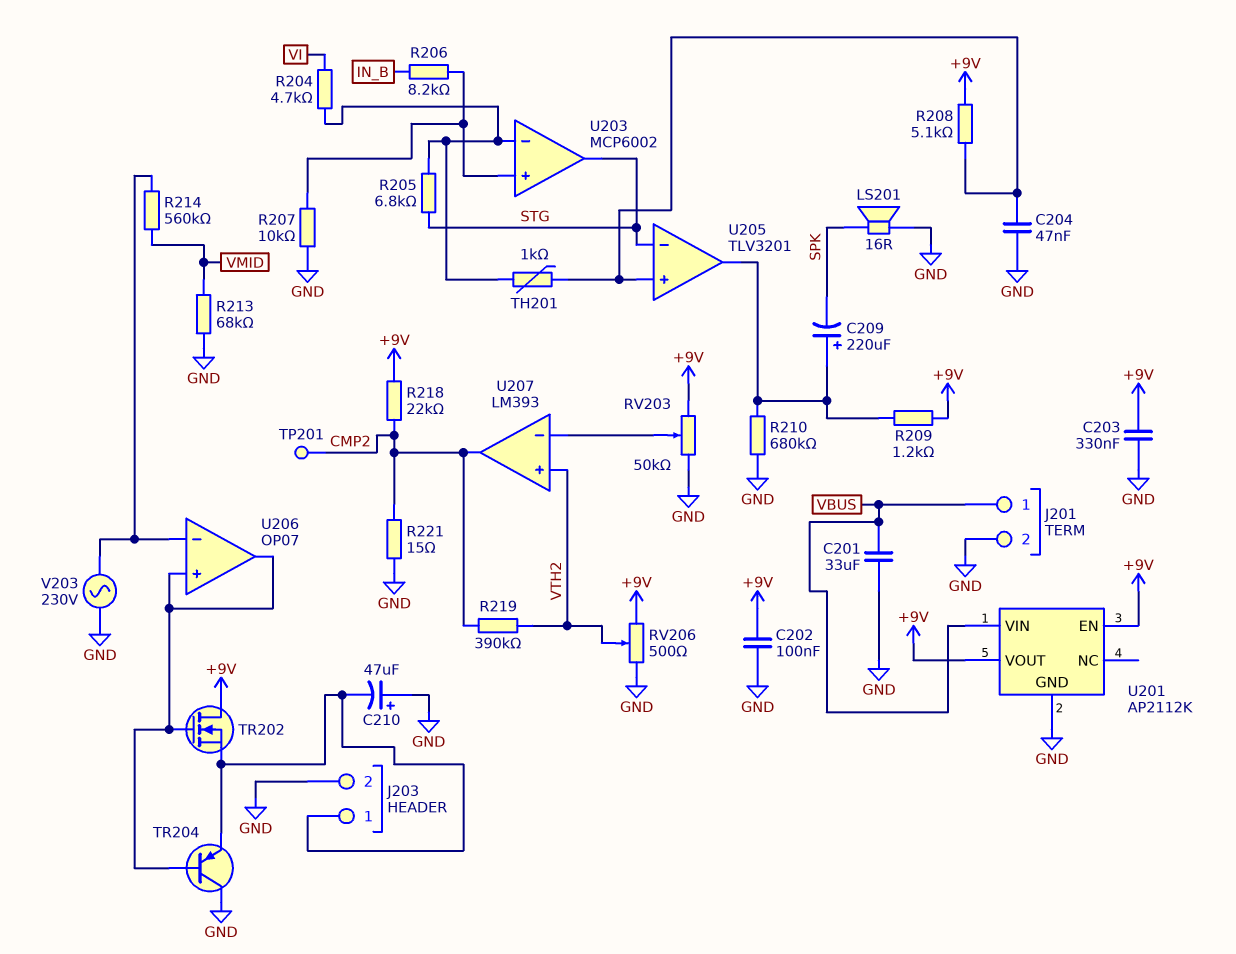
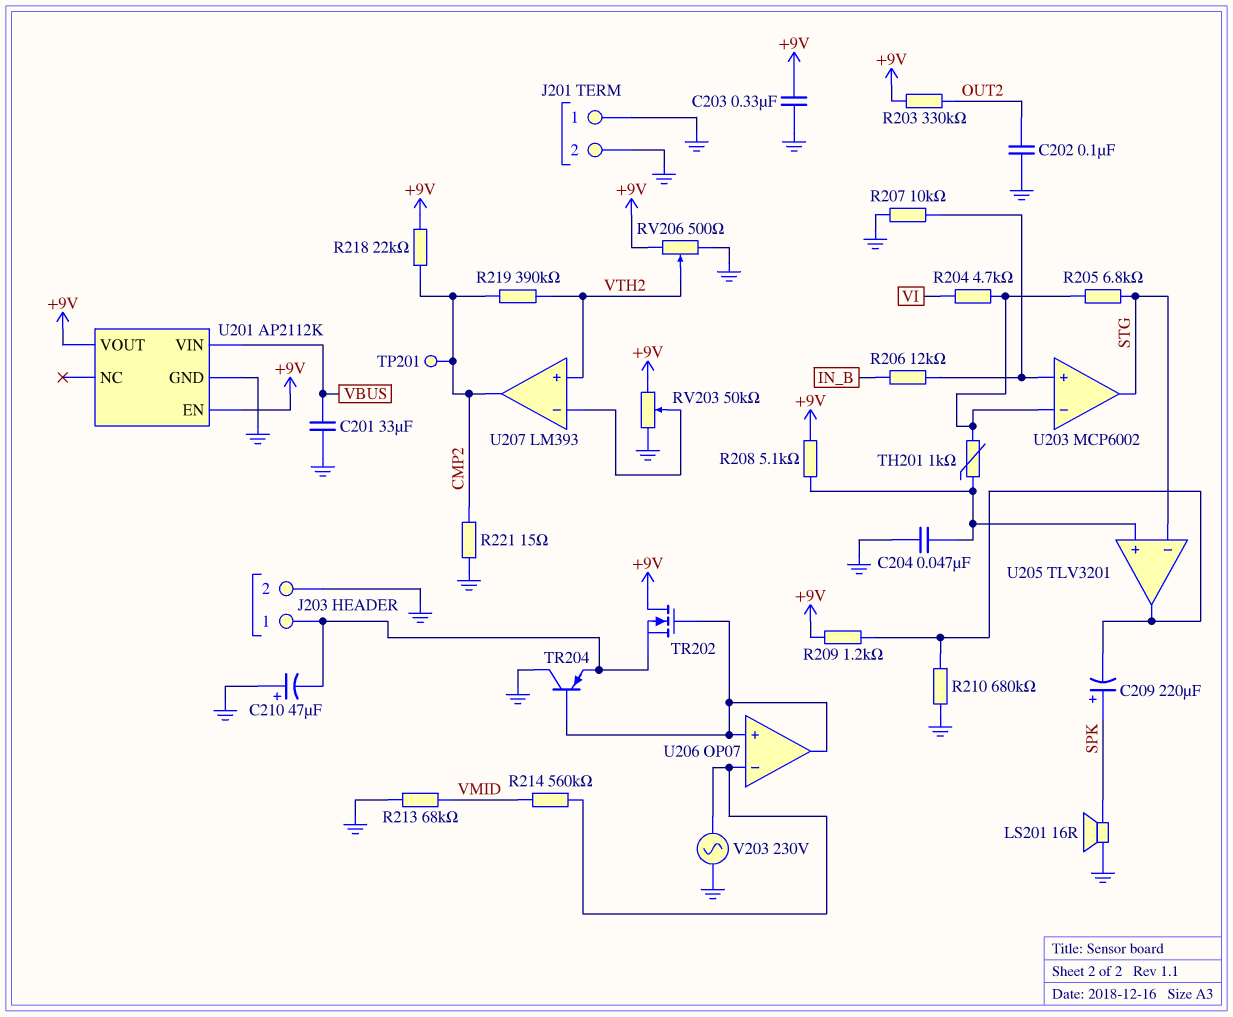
C202: 100nF (+9V, GND) -> 100nF (GND, OUT2)
C209: 220uF (plus U205/out, minus SPK) -> 220uF (plus SPK, minus U205/out)
J201 pin 1: VBUS -> GND
R203: none -> 330k (+9V, OUT2)
R206: 8.2k (IN_B, U203/in+) -> 12k (IN_B, U203/in+)

